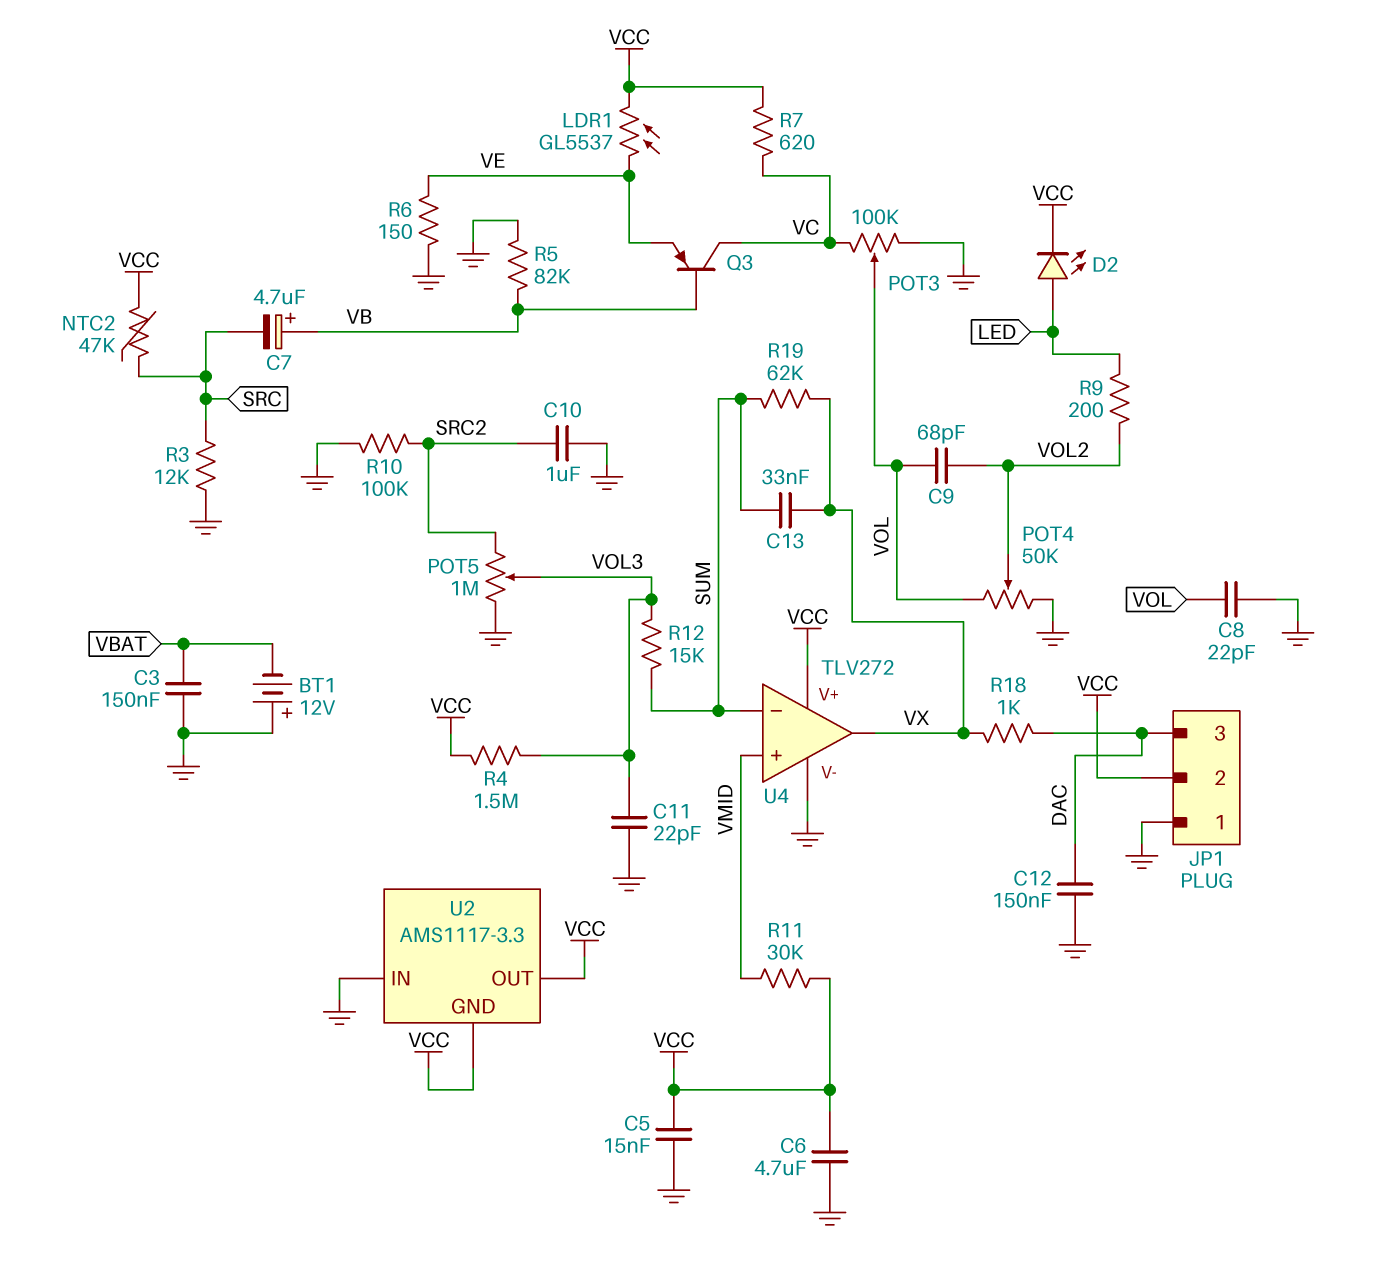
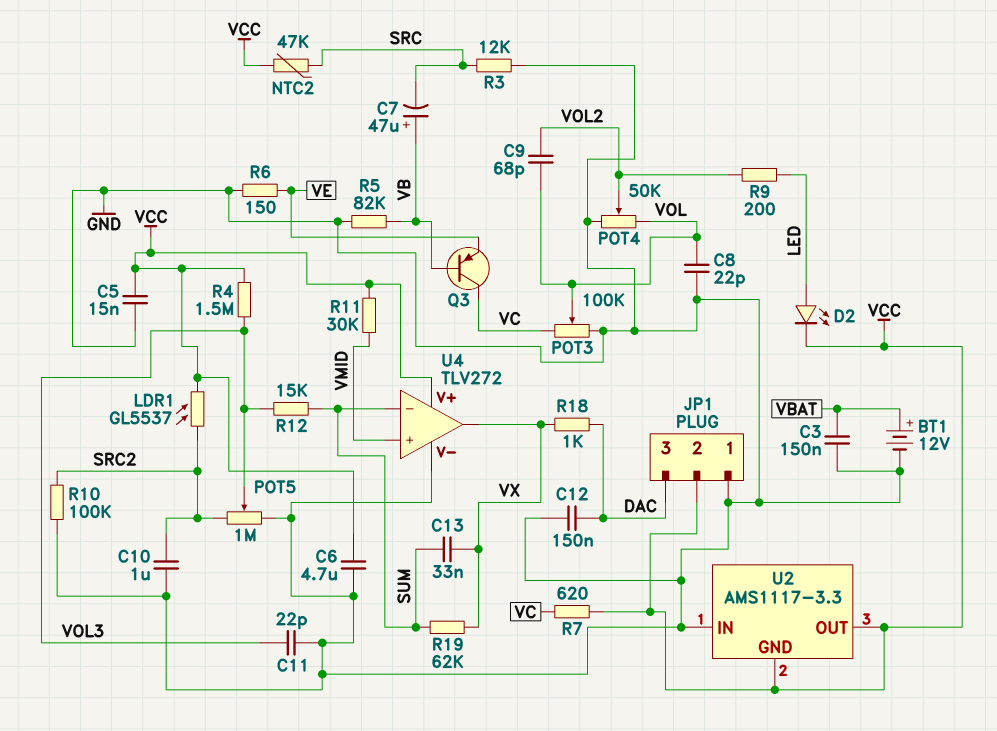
BT1: 12V (plus GND, minus VBAT) -> 12V (plus VBAT, minus GND)
C7: 4.7uF (plus VB, minus SRC) -> 47uF (plus VB, minus SRC)
LDR1: GL5537 (VCC, VE) -> GL5537 (SRC2, VCC)

